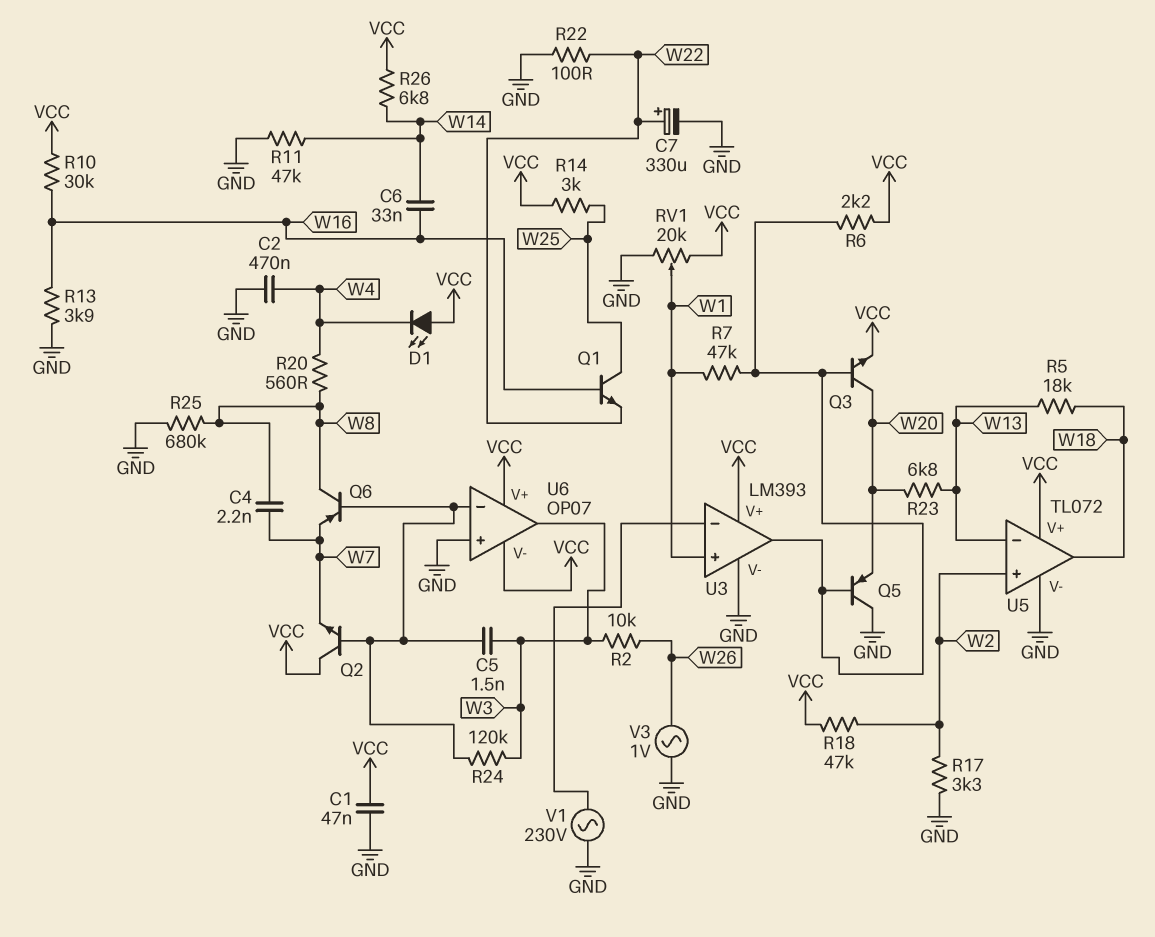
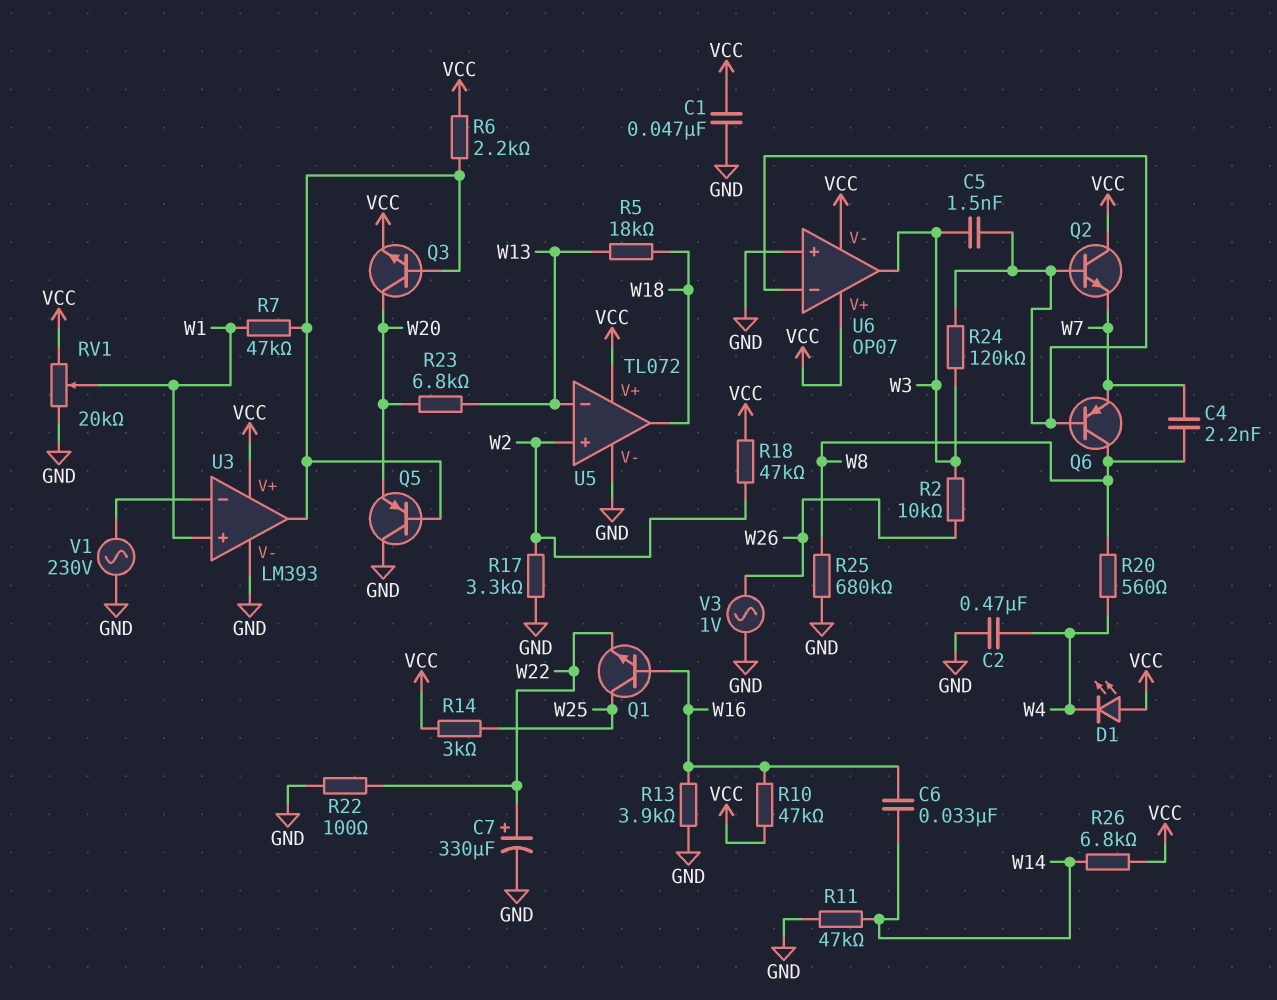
R10: 30k (VCC, W16) -> 47k (VCC, W16)

